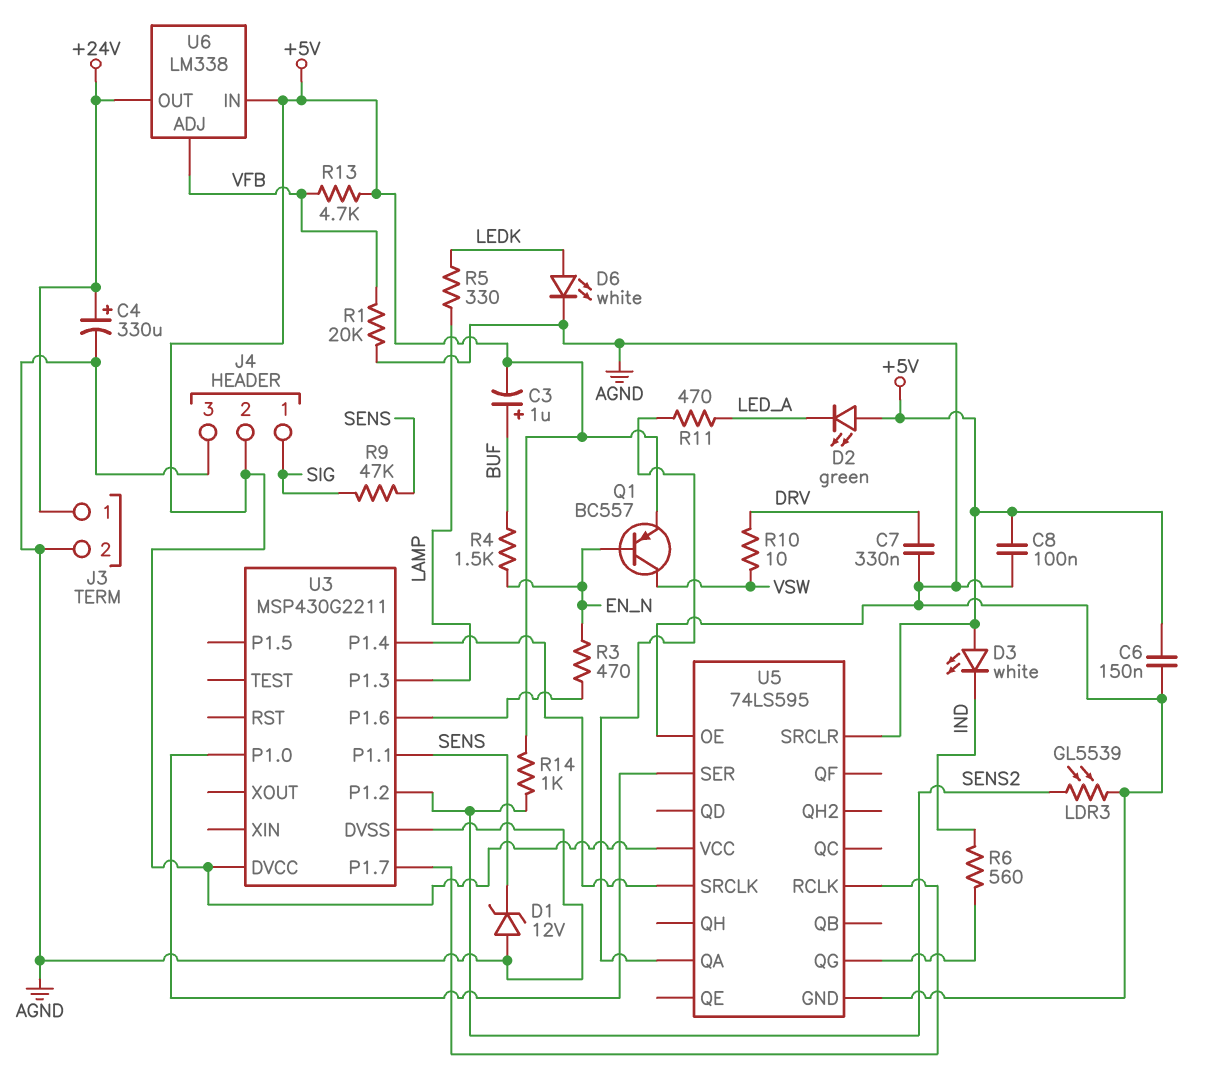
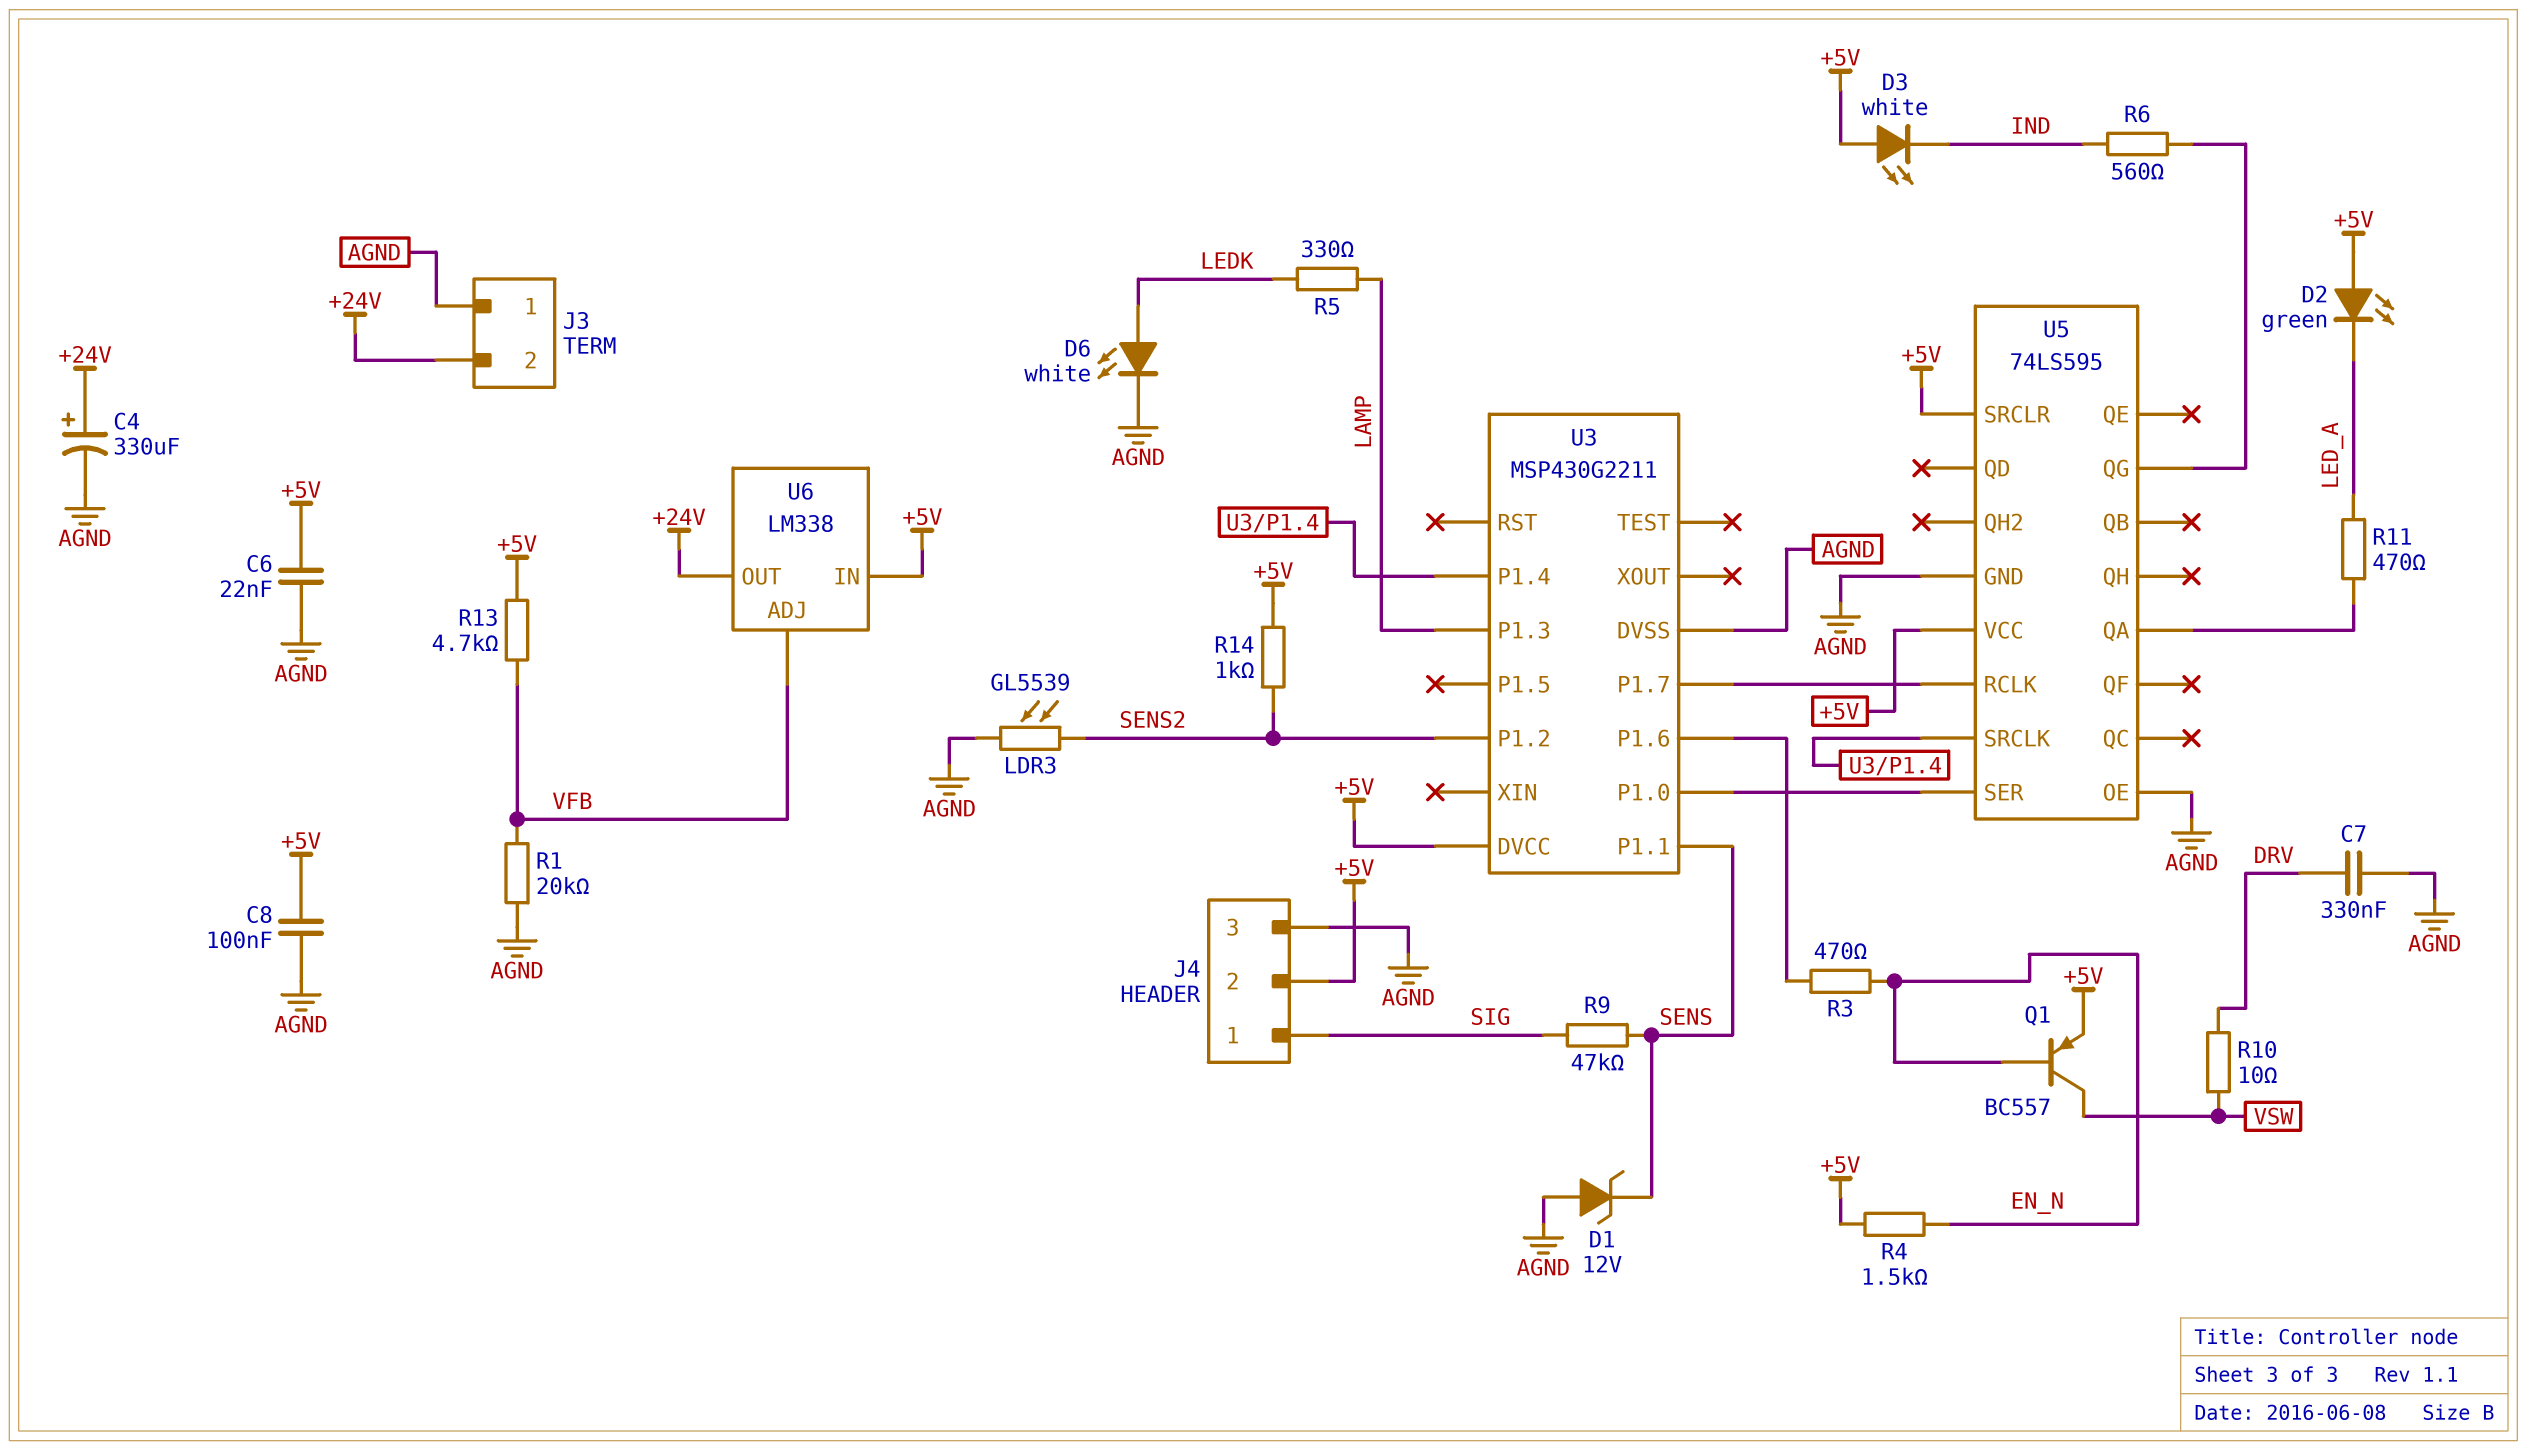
C3: 1uF (plus BUF, minus +5V) -> none
C6: 150nF (+5V, AGND) -> 22nF (+5V, AGND)
J3 pin 1: +24V -> AGND
J3 pin 2: AGND -> +24V
R4: 1.5k (BUF, EN_N) -> 1.5k (+5V, EN_N)

